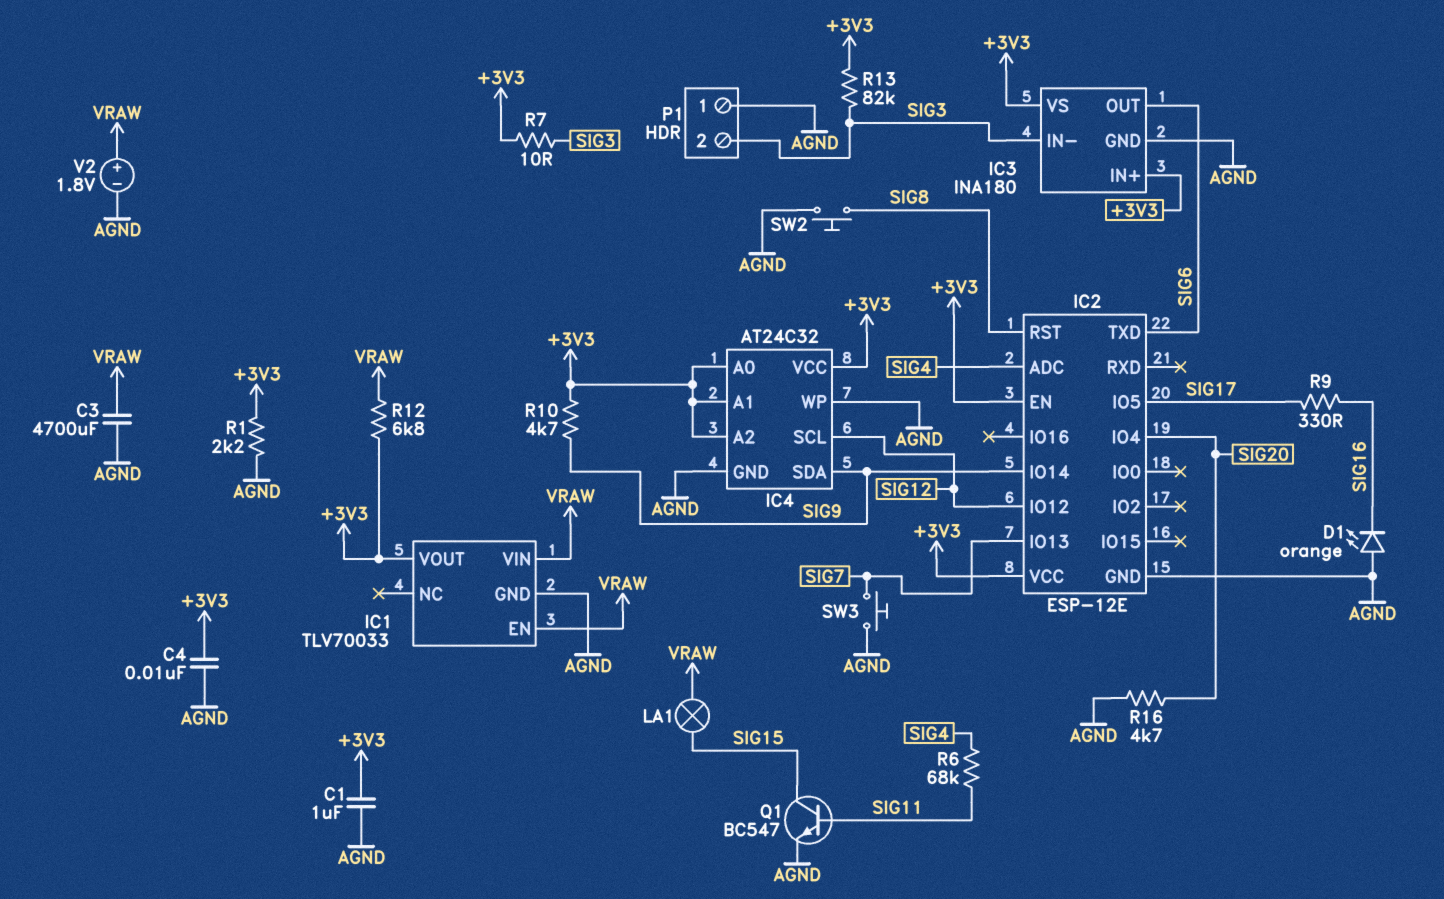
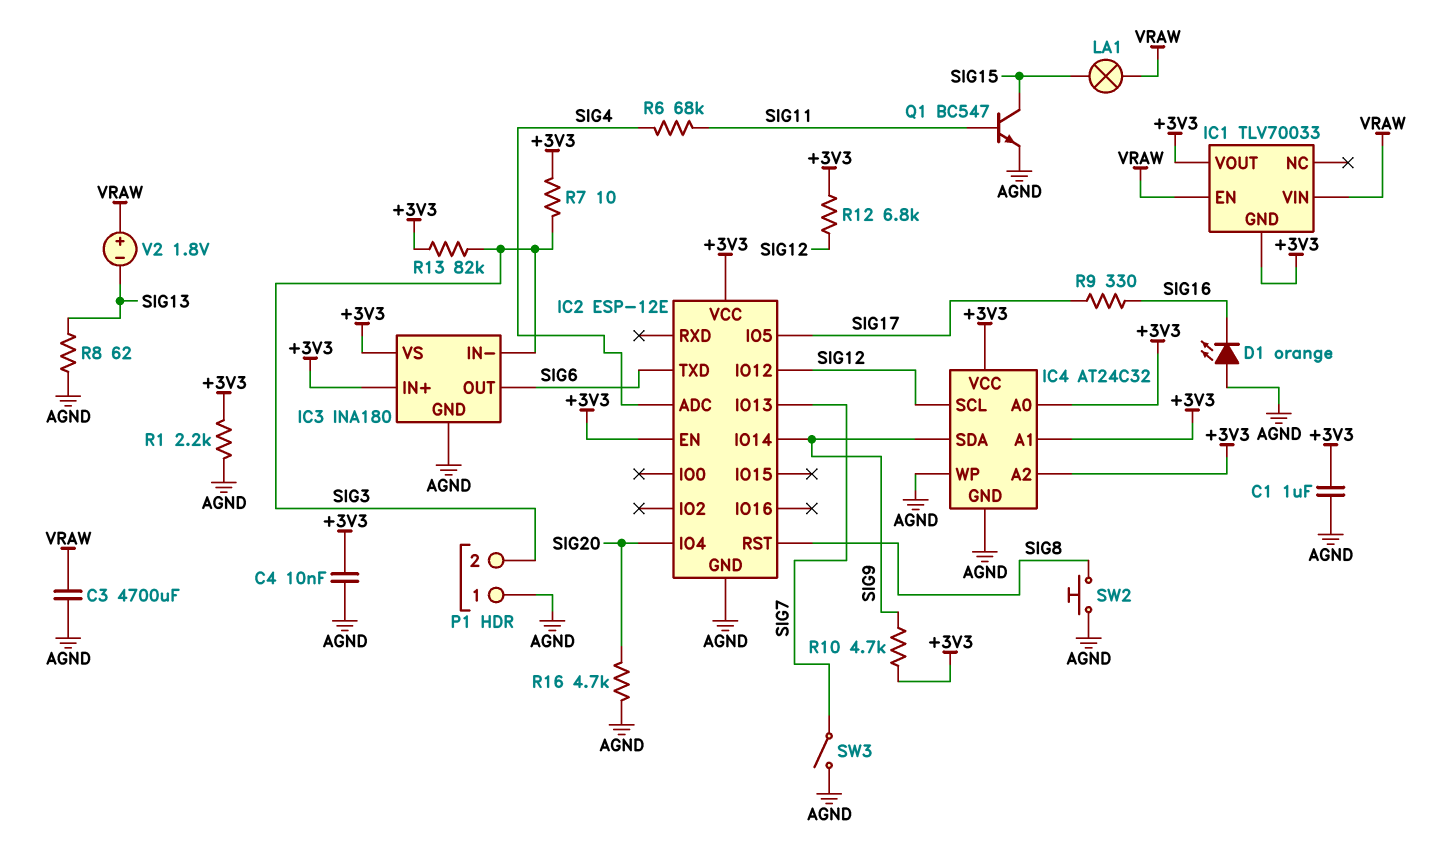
IC1 pin GND: AGND -> +3V3
R8: none -> 62 (AGND, SIG13)
R12: 6.8k (+3V3, VRAW) -> 6.8k (+3V3, SIG12)
SW3: button (AGND, SIG7) -> switch (AGND, SIG7)
V2: 1.8V (plus VRAW, minus AGND) -> 1.8V (plus VRAW, minus SIG13)

